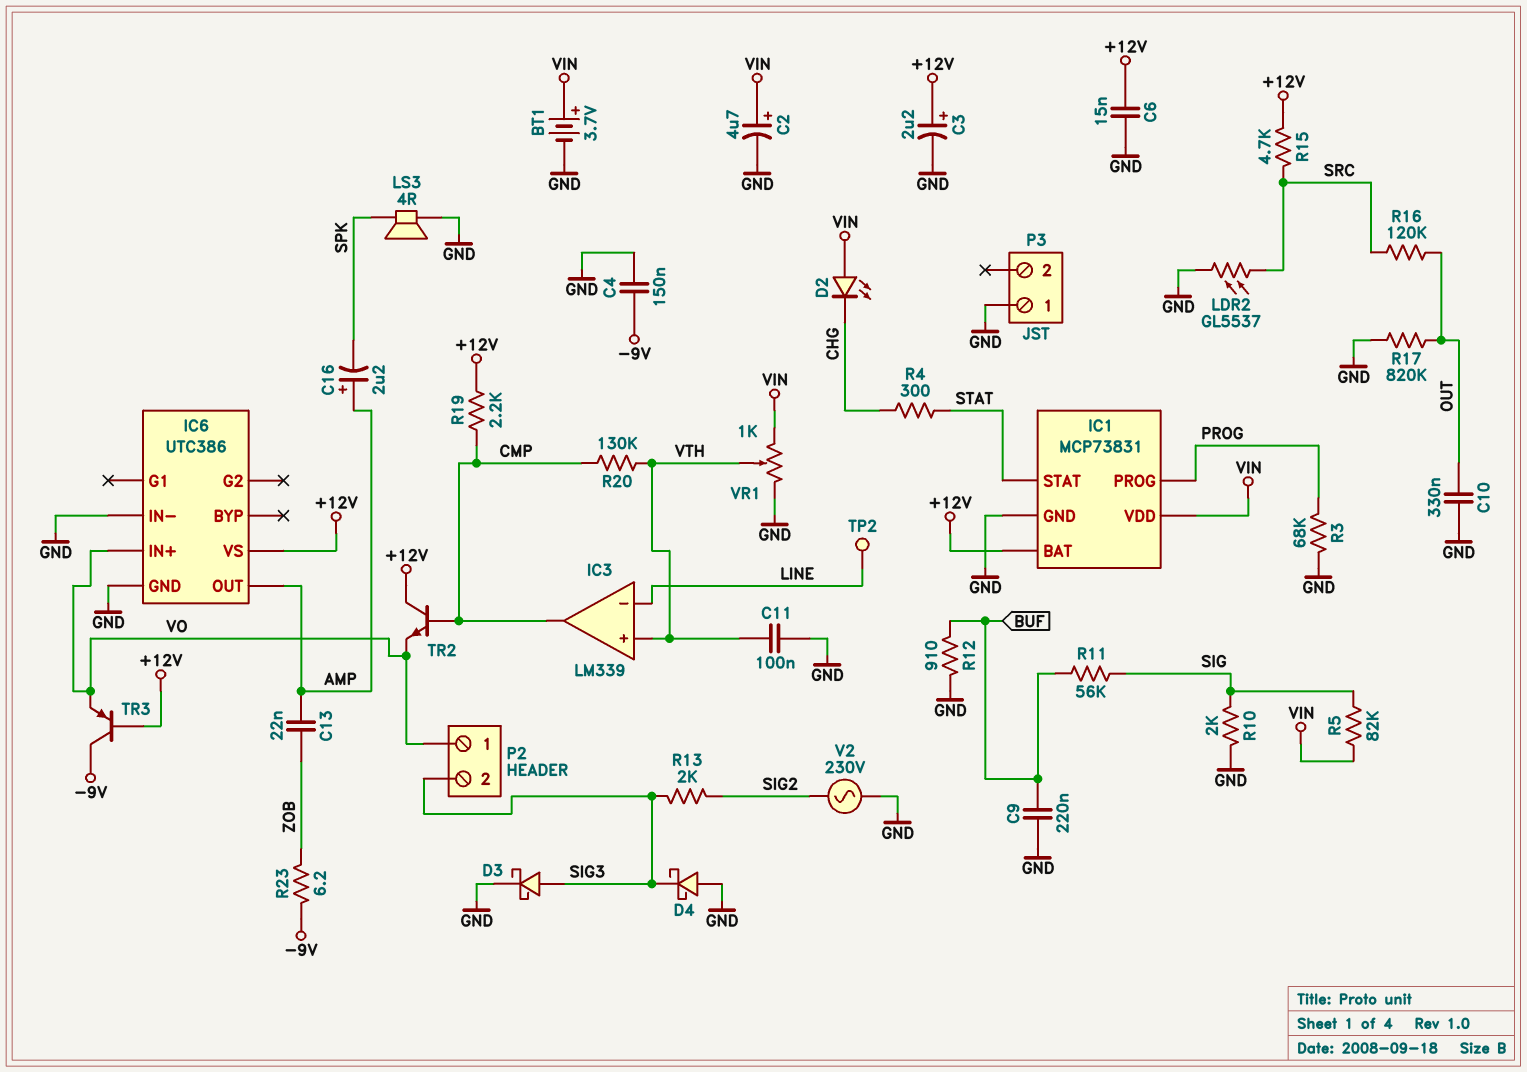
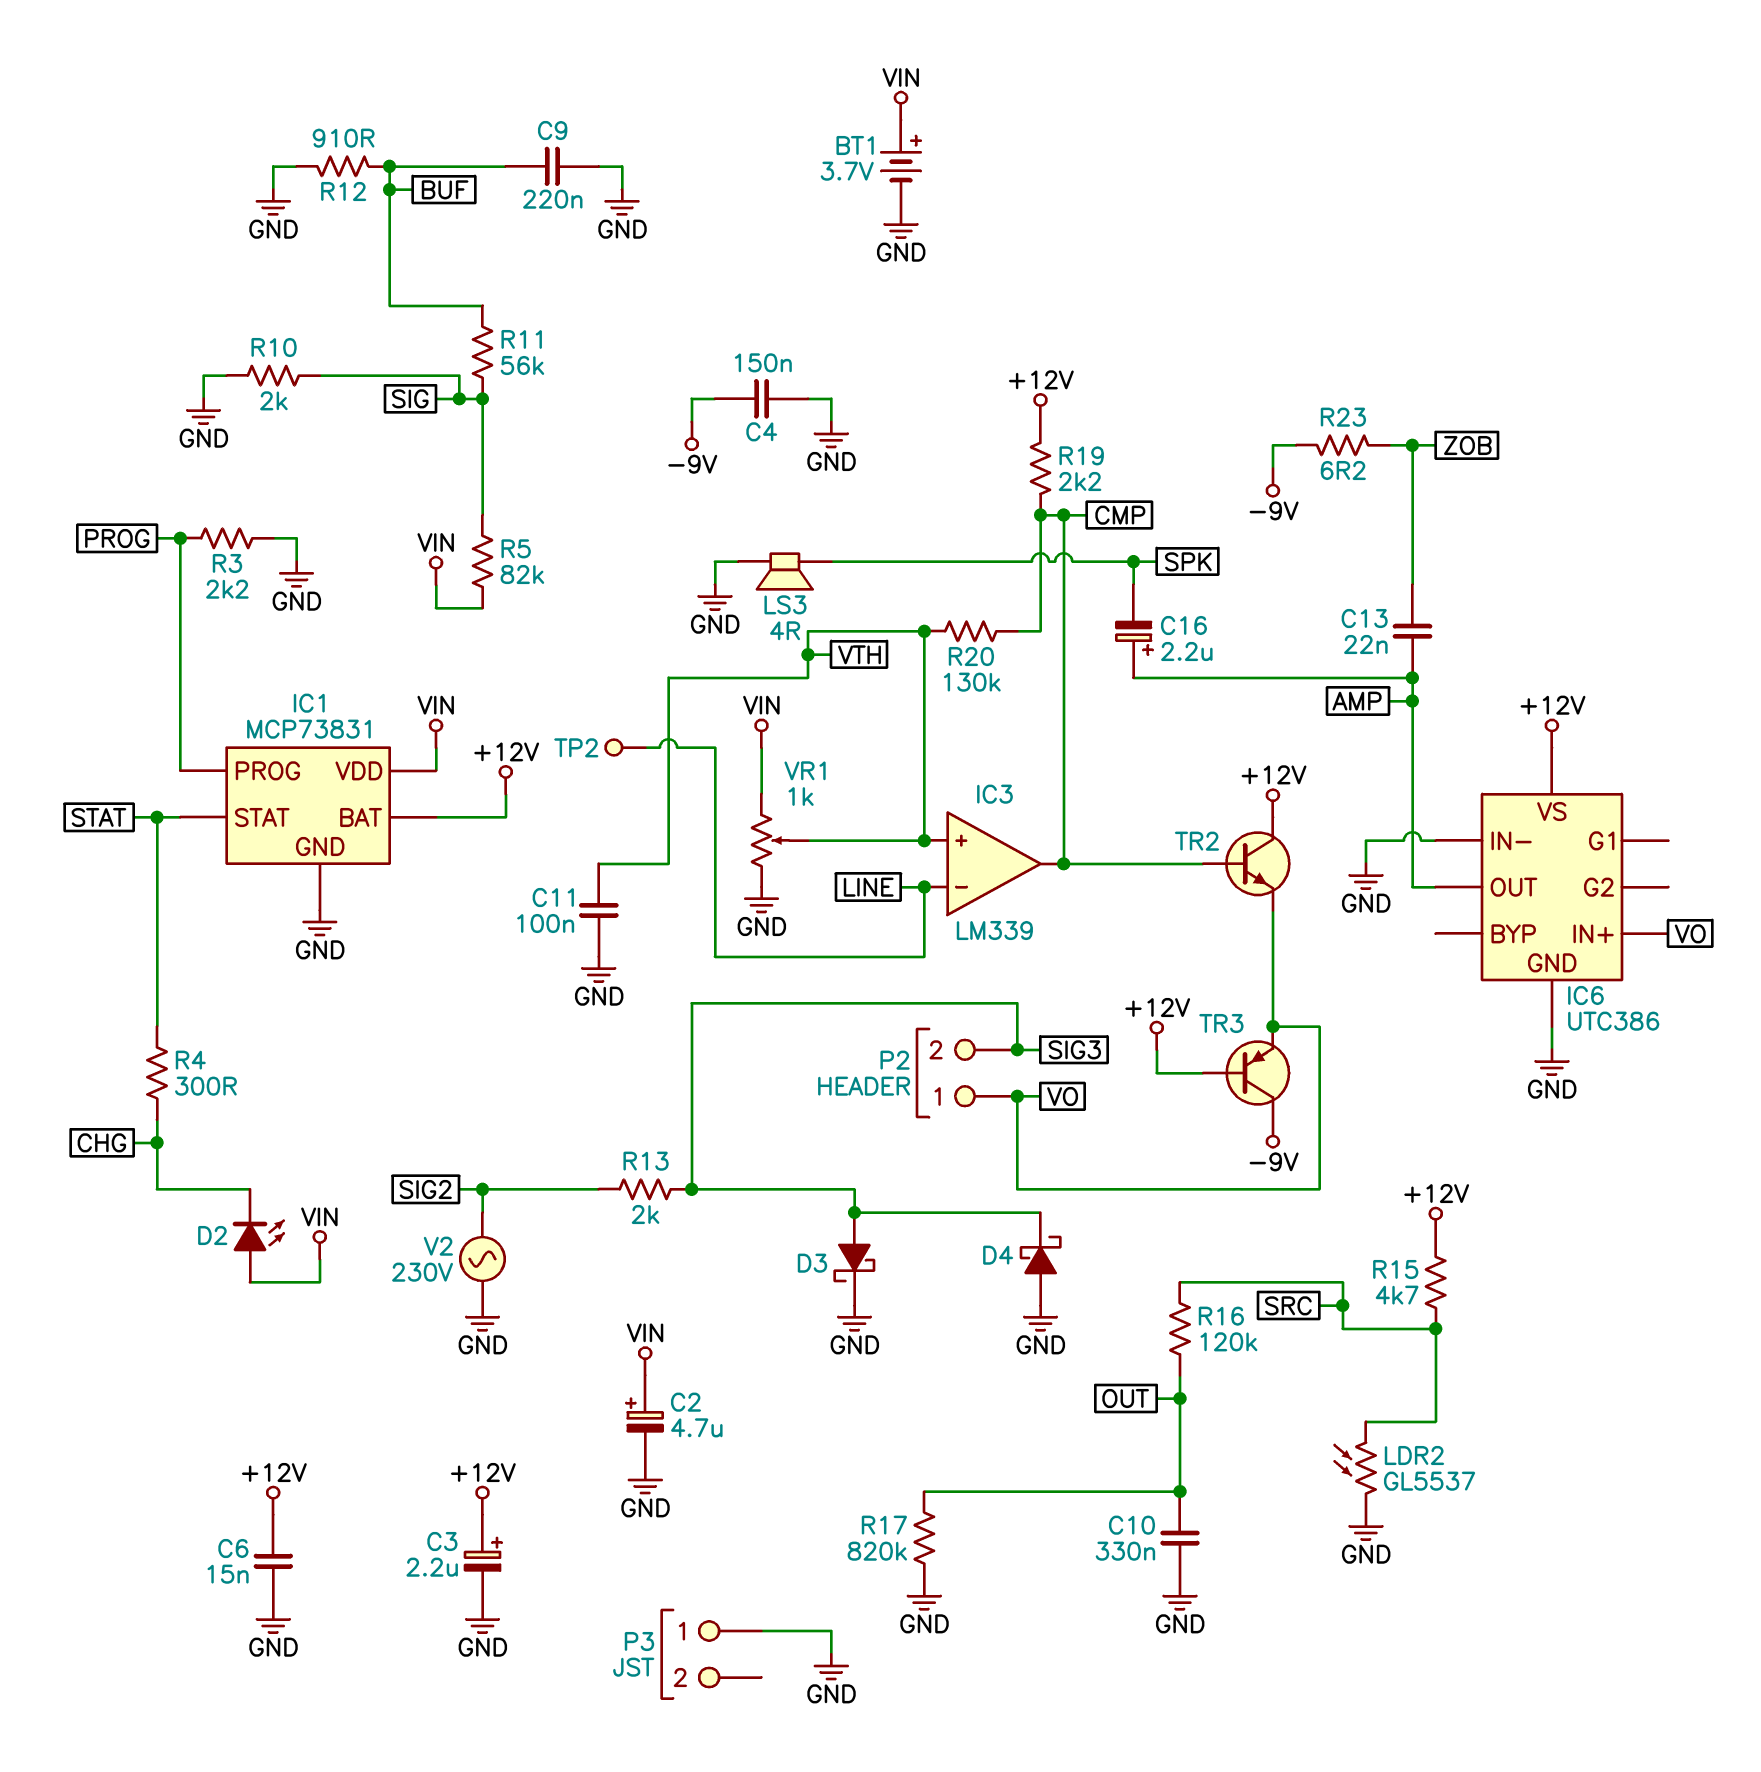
R3: 68k (GND, PROG) -> 2.2k (GND, PROG)

